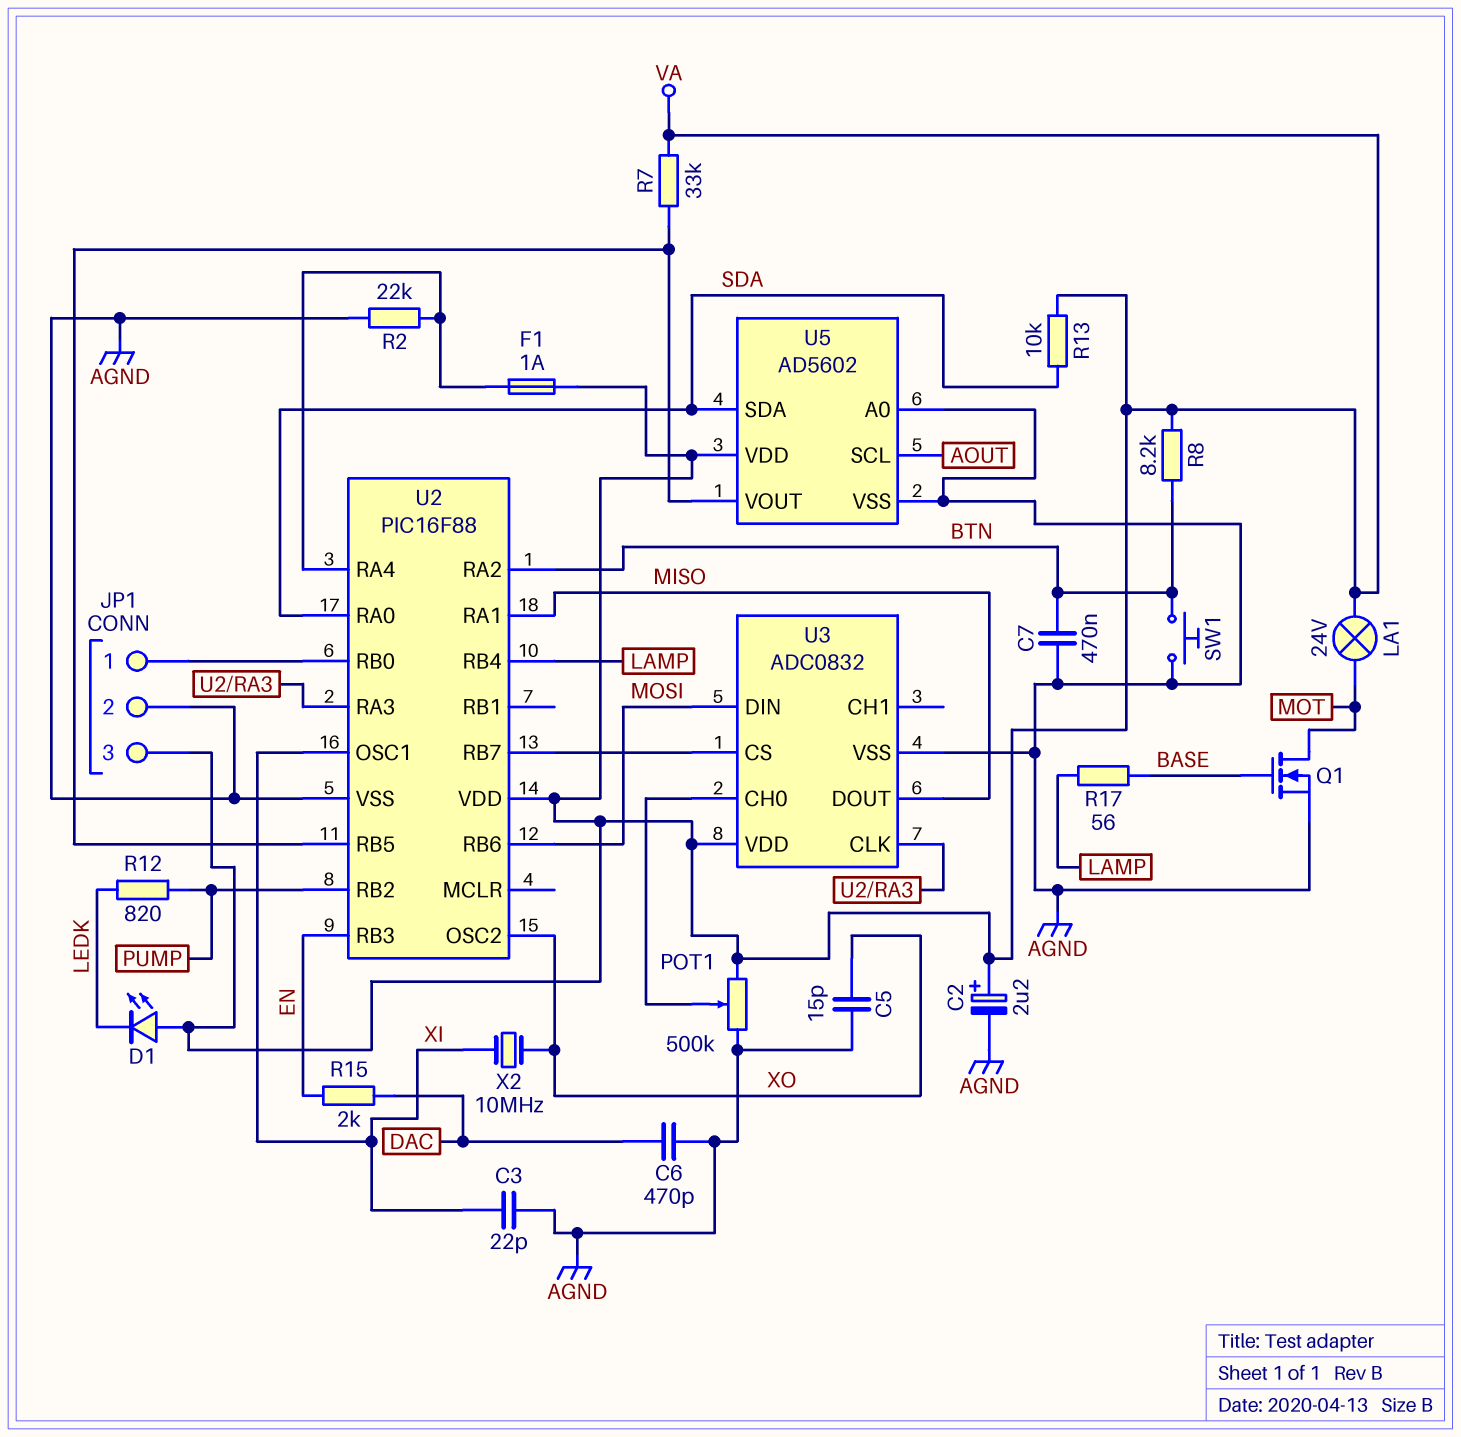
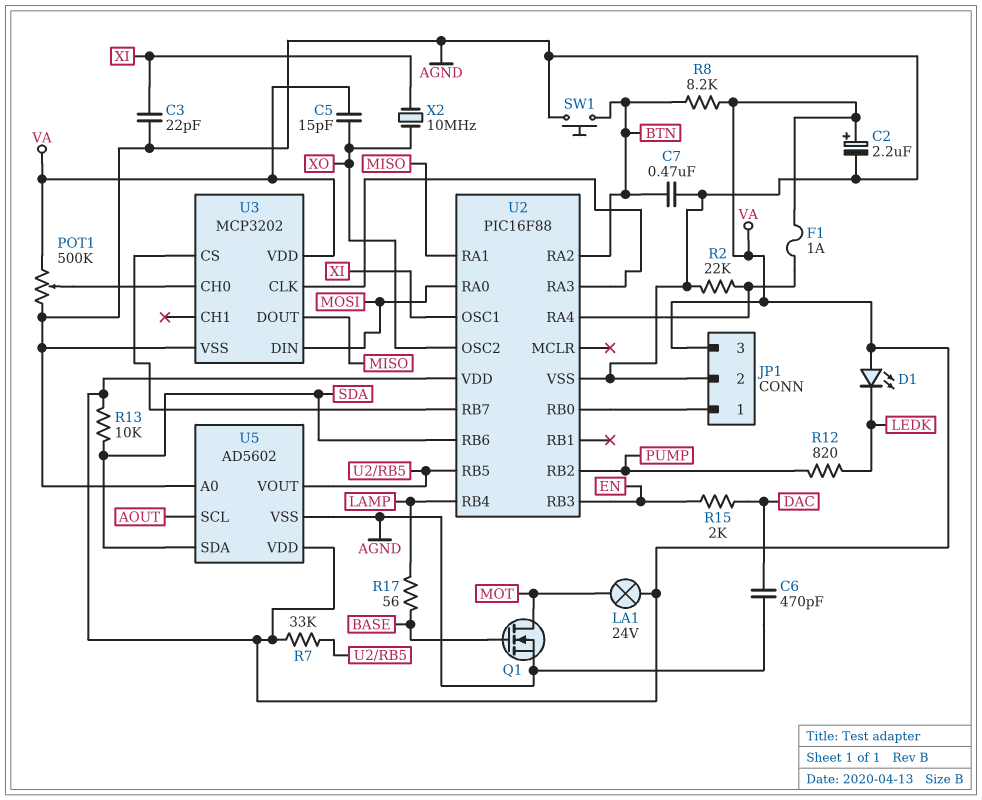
C5: 15pF (AGND, XO) -> 15pF (VA, XO)
U2 pin RA0: SDA -> MOSI
U2 pin RB6: MOSI -> SDA
U3: ADC0832 -> MCP3202

